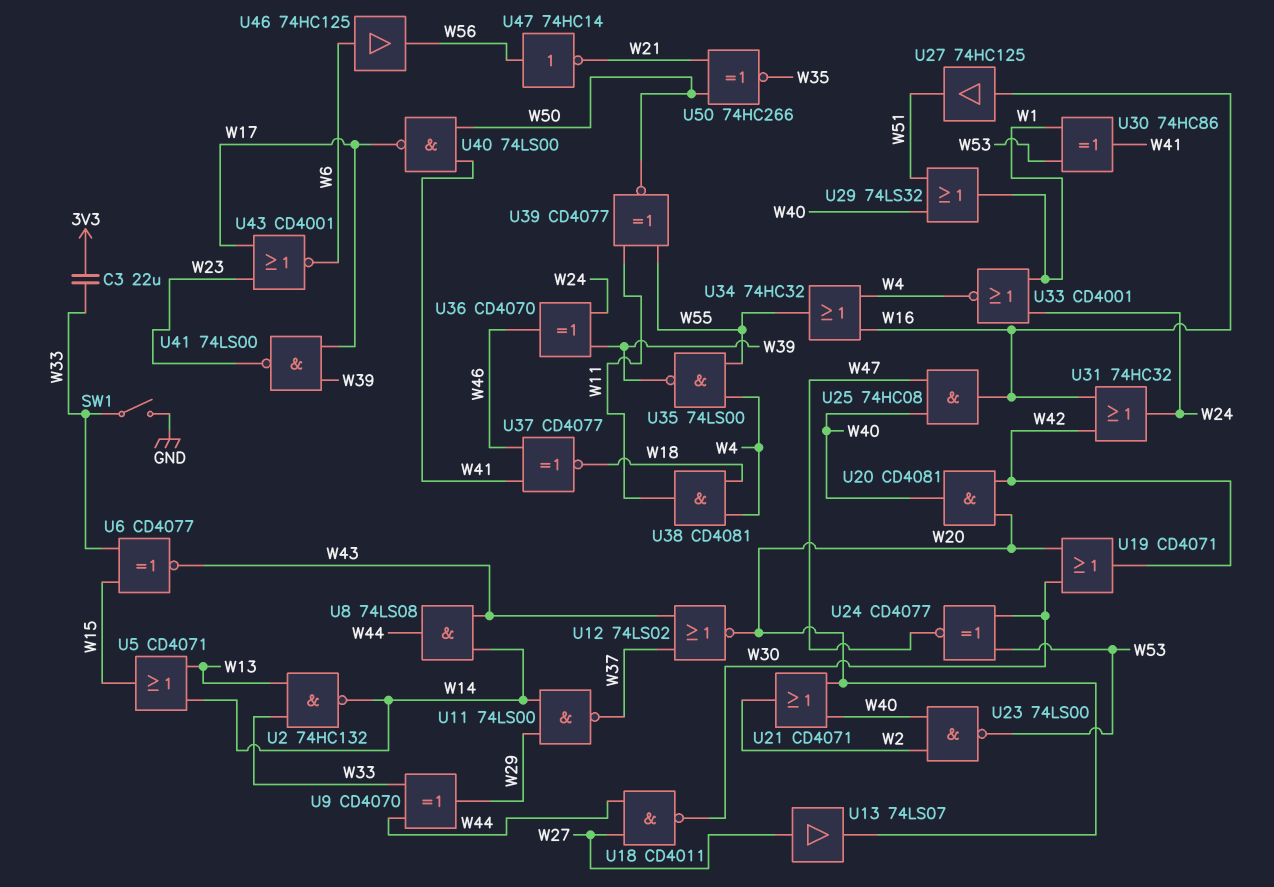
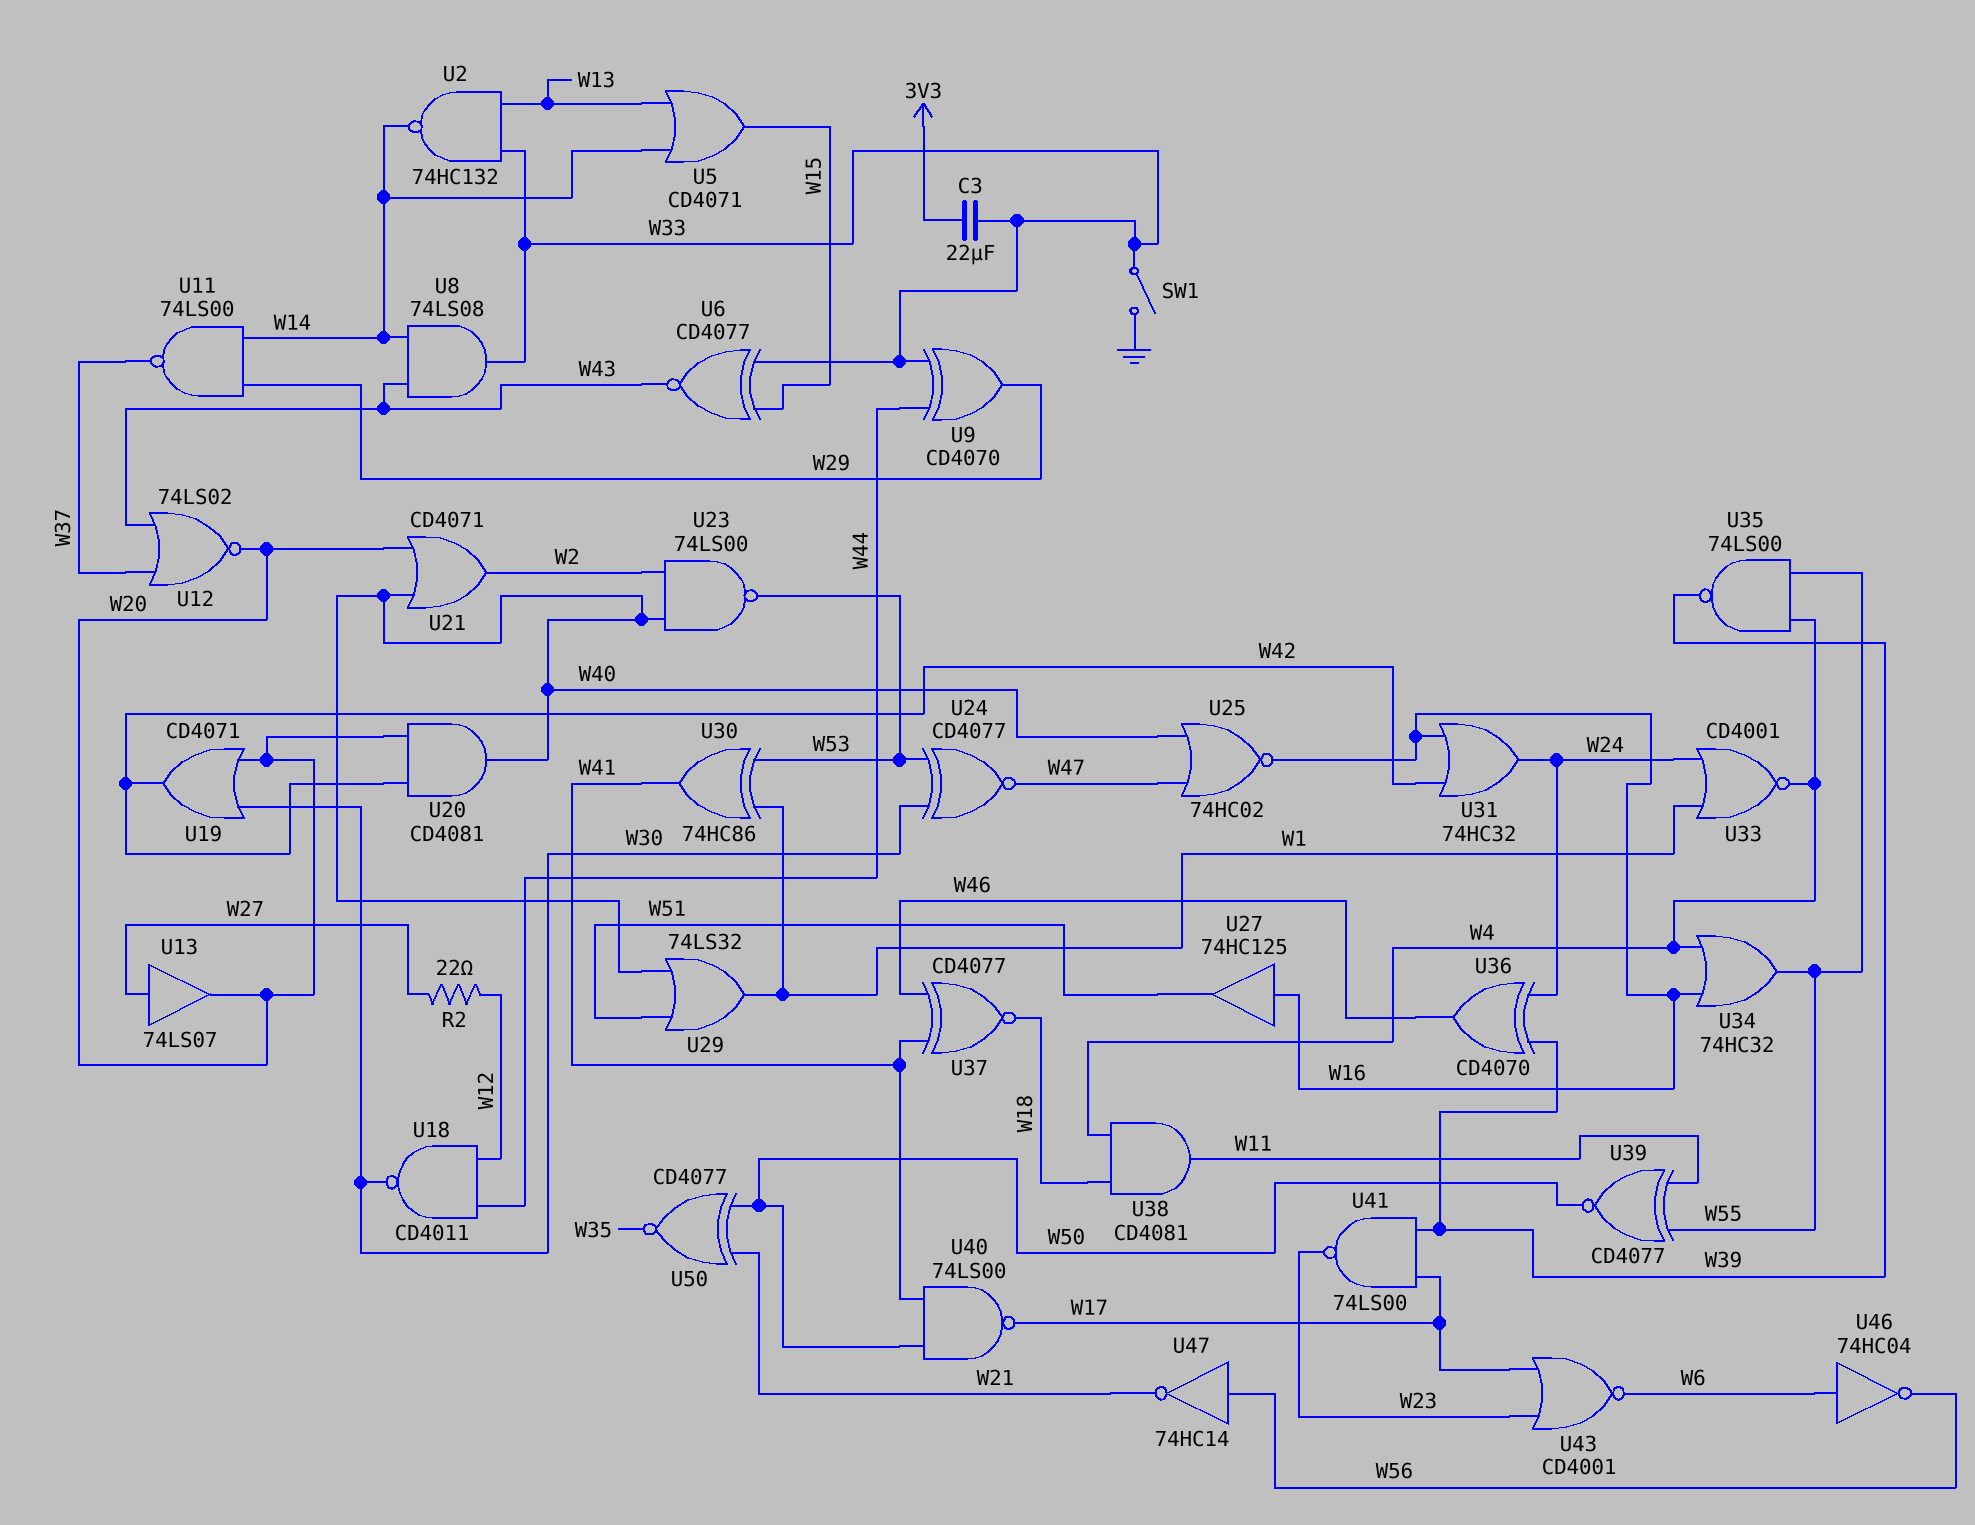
R2: none -> 22 (W12, W27)
U8: AND 74LS08 (in W14, in W43, out W44) -> AND 74LS08 (in W14, in W43, out W33)
U18: NAND CD4011 (in W27, in W44, out W30) -> NAND CD4011 (in W12, in W44, out W30)
U25: AND 74HC08 (in W40, in W47, out W16) -> NOR 74HC02 (in W40, in W47, out W16)
U46: buffer 74HC125 (in W6, out W56) -> NOT 74HC04 (in W6, out W56)
U50: XNOR 74HC266 (in W21, in W50, out W35) -> XNOR CD4077 (in W21, in W50, out W35)

